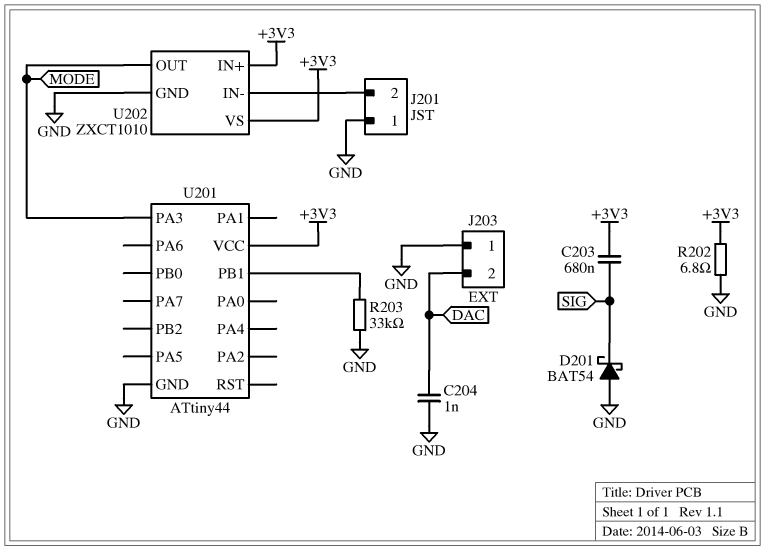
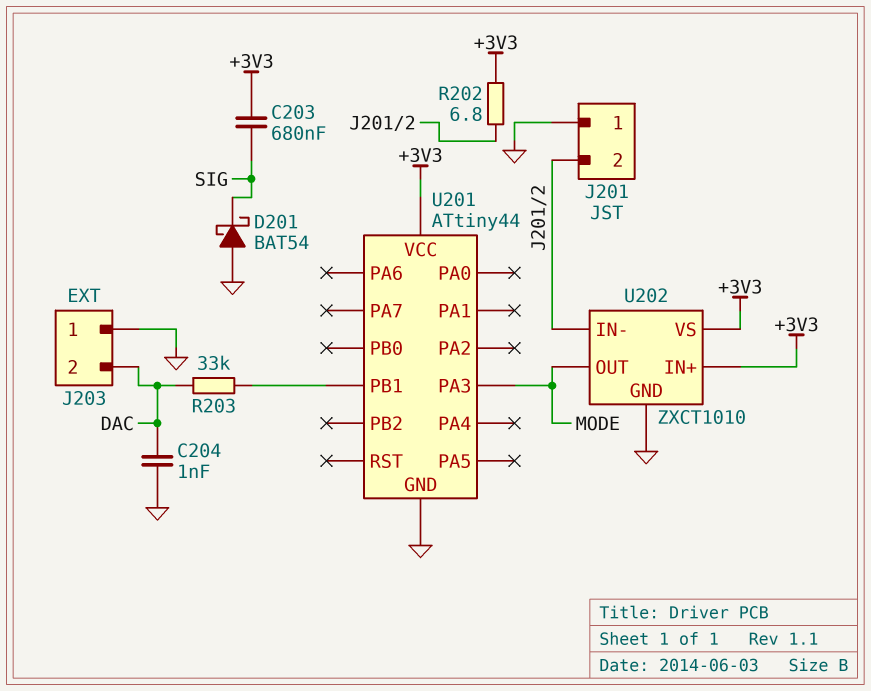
R202: 6.8 (+3V3, GND) -> 6.8 (+3V3, J201/2)
R203: 33k (GND, U201/PB1) -> 33k (DAC, U201/PB1)

